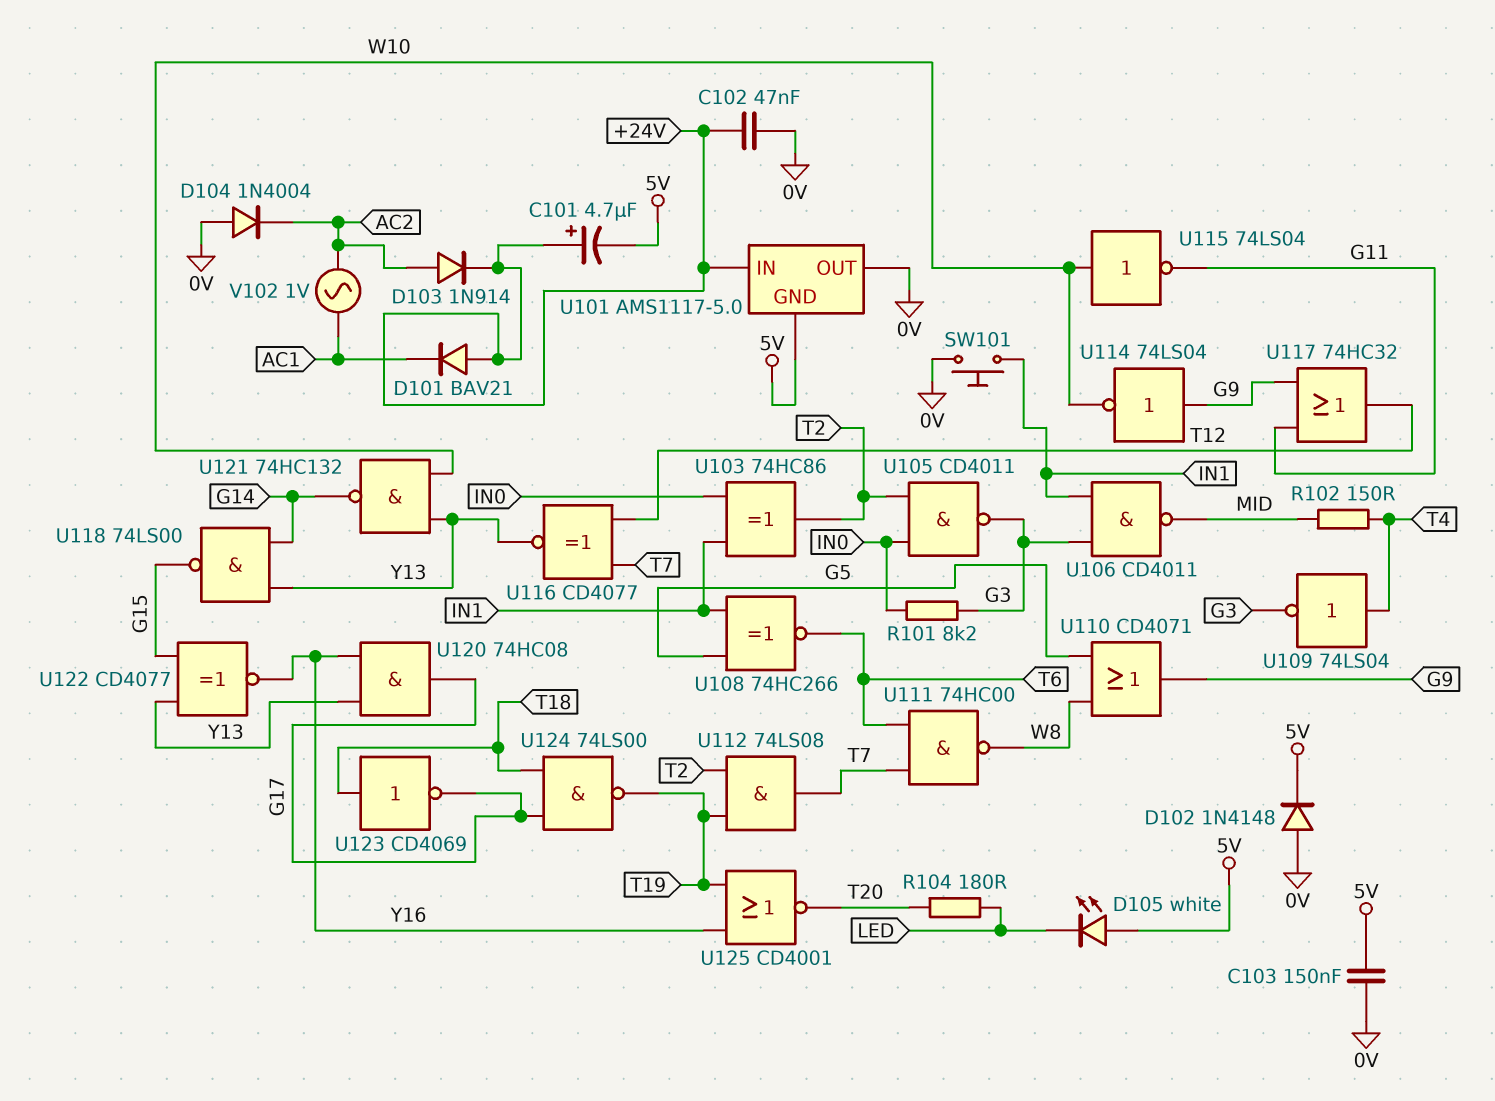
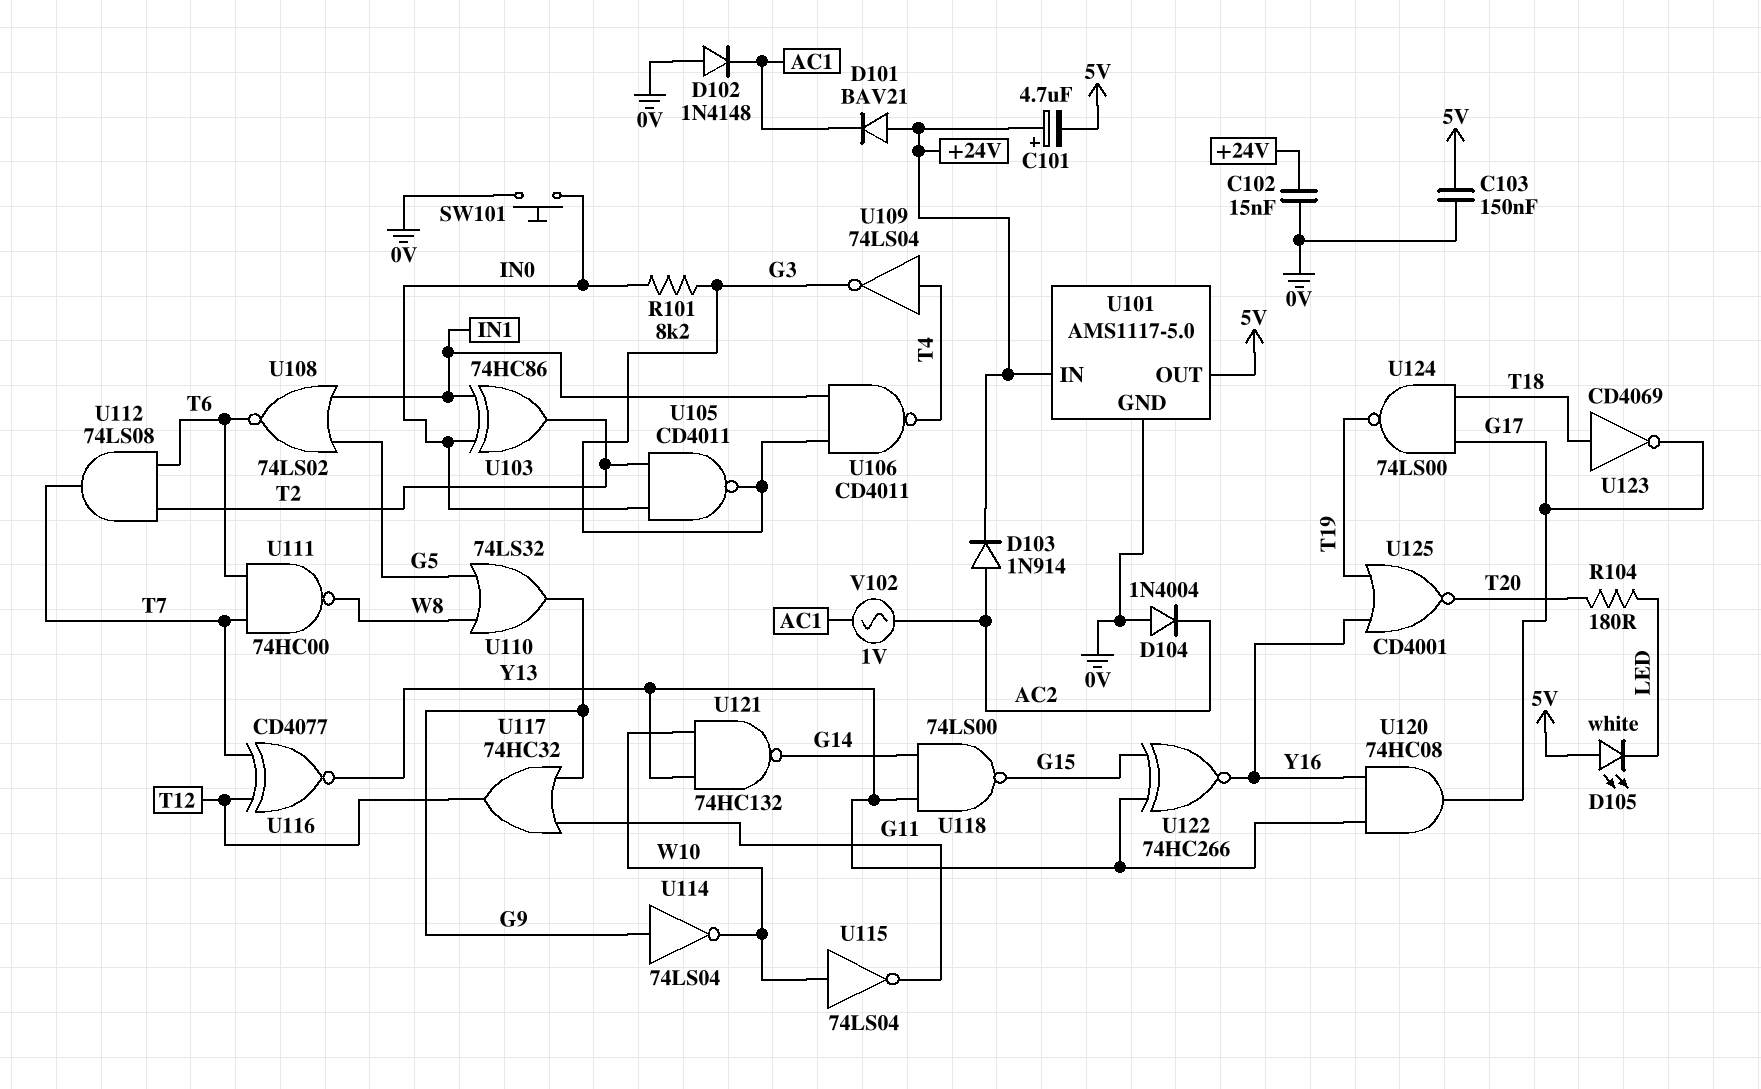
C102: 47nF (+24V, 0V) -> 15nF (+24V, 0V)
D102: diode 1N4148 (A 0V, K 5V) -> diode 1N4148 (A 0V, K AC1)
R102: 150 (MID, T4) -> none
SW101: button (0V, IN1) -> button (0V, IN0)
U101 pin GND: 5V -> 0V
U101 pin OUT: 0V -> 5V
U106: NAND CD4011 (in G3, in IN1, out MID) -> NAND CD4011 (in G3, in IN1, out T4)
U108: XNOR 74HC266 (in G5, in IN1, out T6) -> NOR 74LS02 (in G5, in IN1, out T6)
U110: OR CD4071 (in G5, in W8, out G9) -> OR 74LS32 (in G5, in W8, out G9)
U112: AND 74LS08 (in T2, in T19, out T7) -> AND 74LS08 (in T2, in T6, out T7)
U122: XNOR CD4077 (in G15, in Y13, out Y16) -> XNOR 74HC266 (in G15, in Y13, out Y16)

